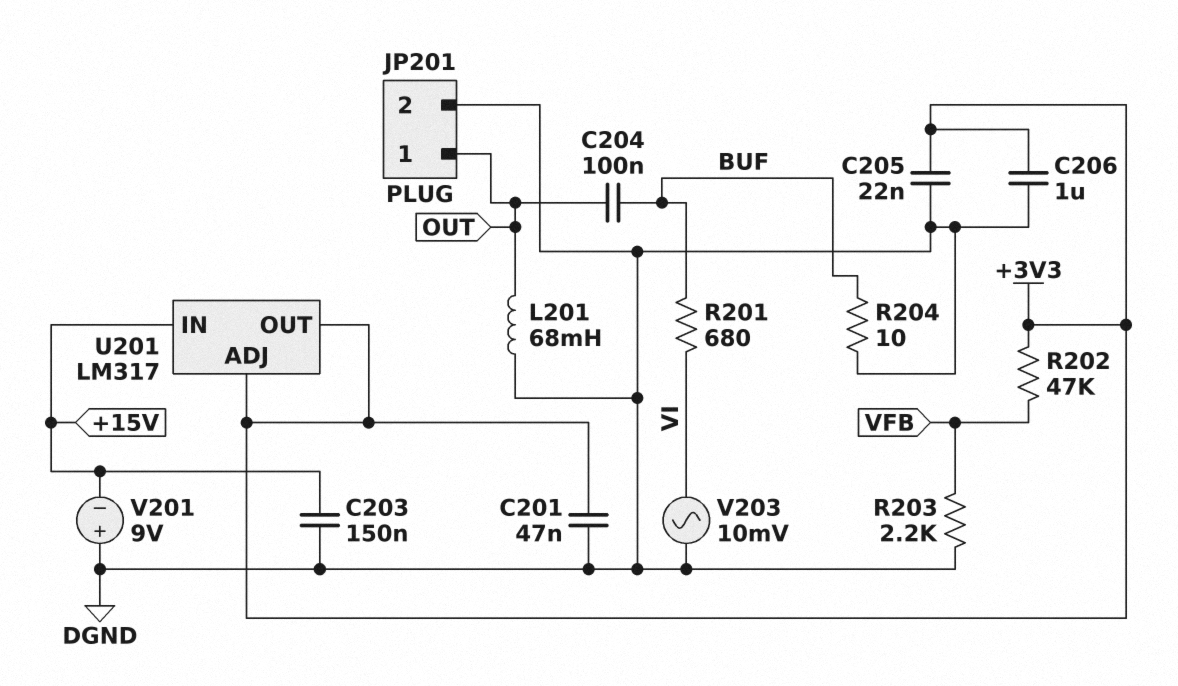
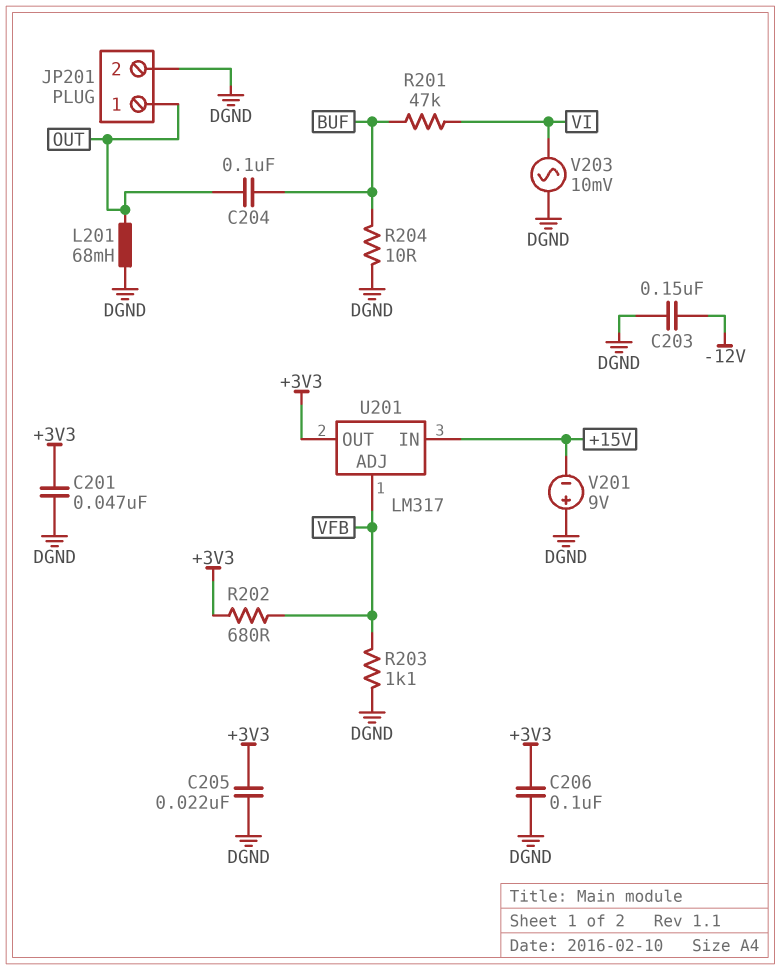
C203: 150nF (+15V, DGND) -> 150nF (-12V, DGND)
C206: 1uF (+3V3, DGND) -> 100nF (+3V3, DGND)
R201: 680 (BUF, VI) -> 47k (BUF, VI)
R202: 47k (+3V3, VFB) -> 680 (+3V3, VFB)
R203: 2.2k (DGND, VFB) -> 1.1k (DGND, VFB)
U201 pin ADJ: +3V3 -> VFB

